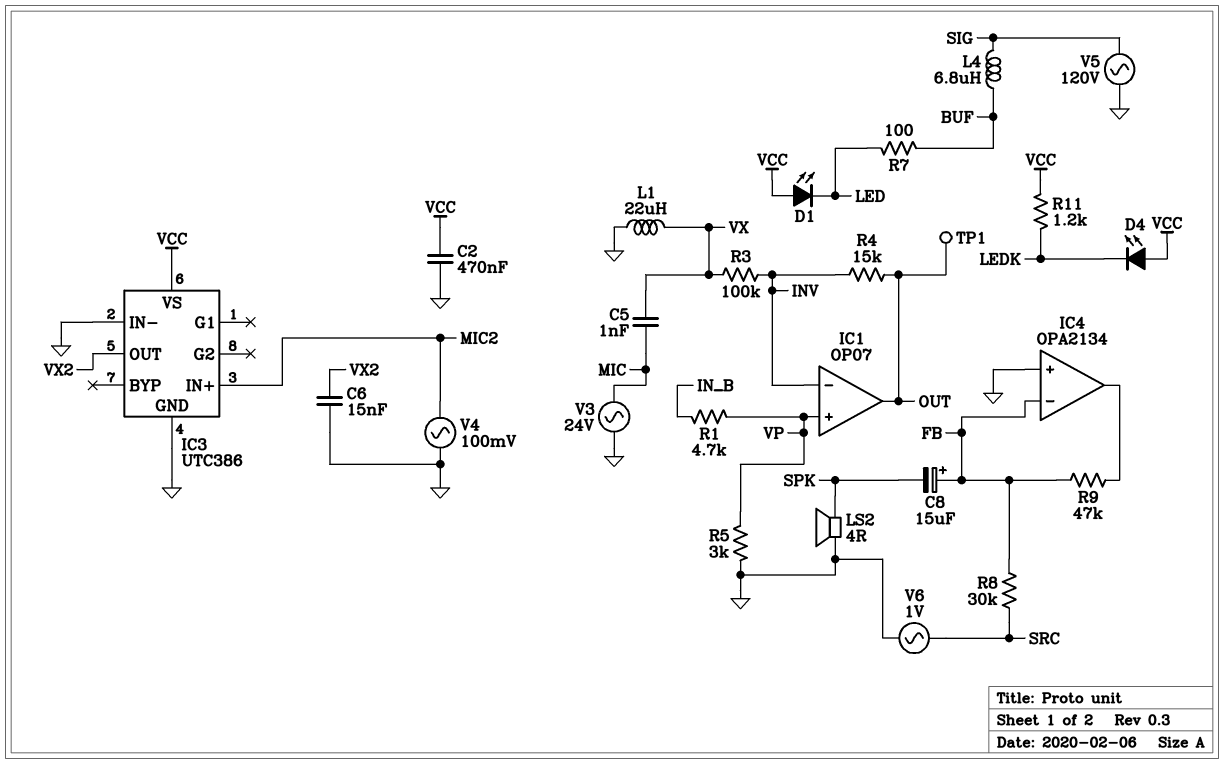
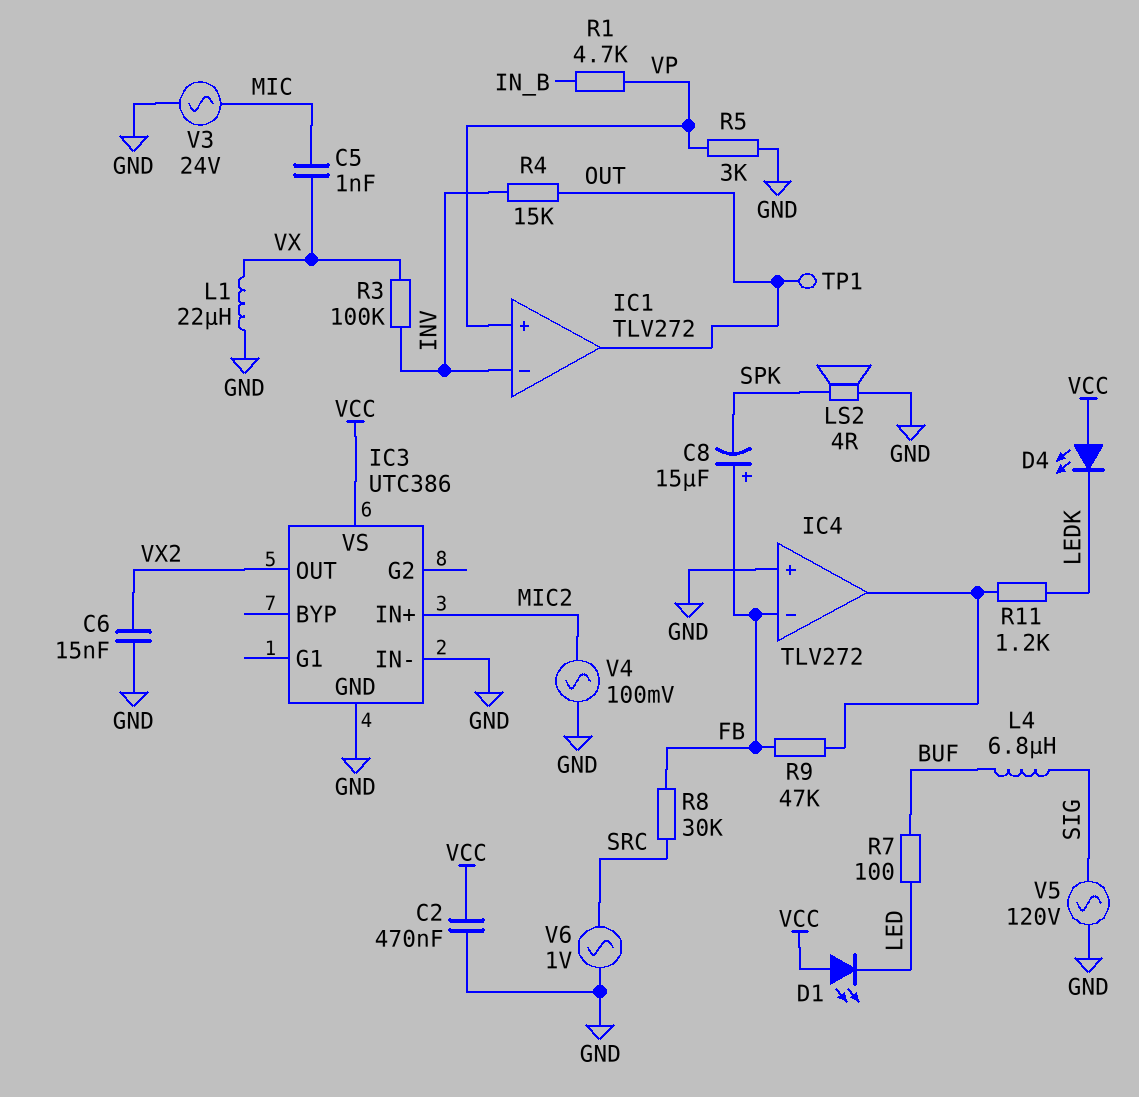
IC1: OP07 -> TLV272
IC4: OPA2134 -> TLV272
R11: 1.2k (LEDK, VCC) -> 1.2k (IC4/out, LEDK)

